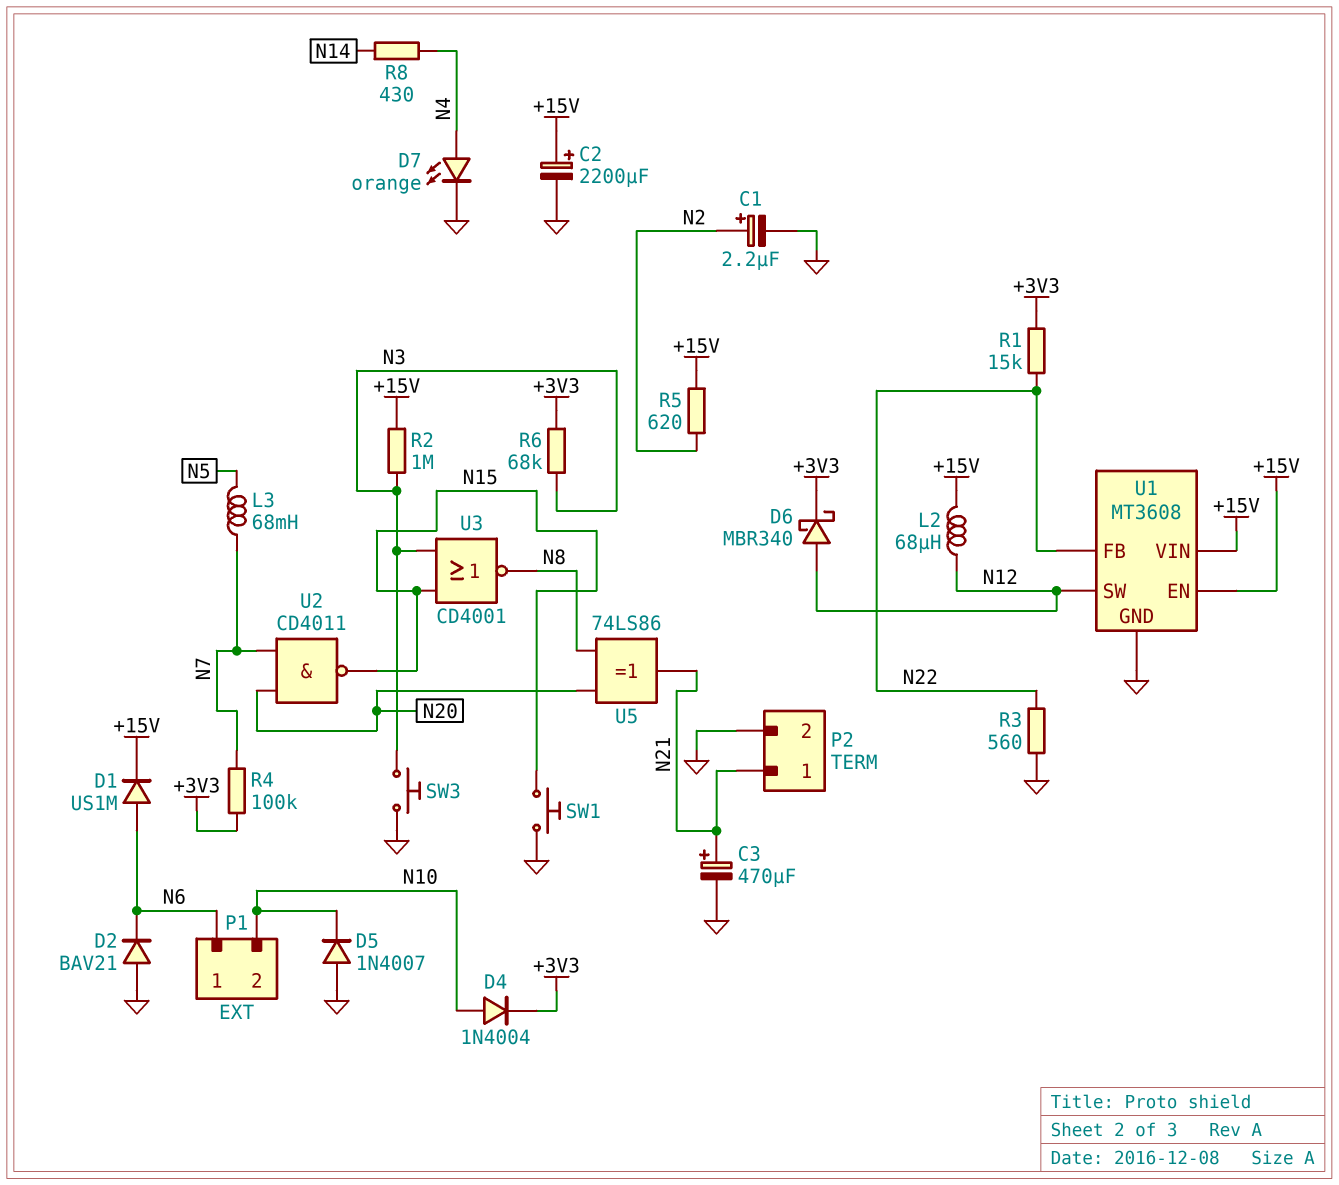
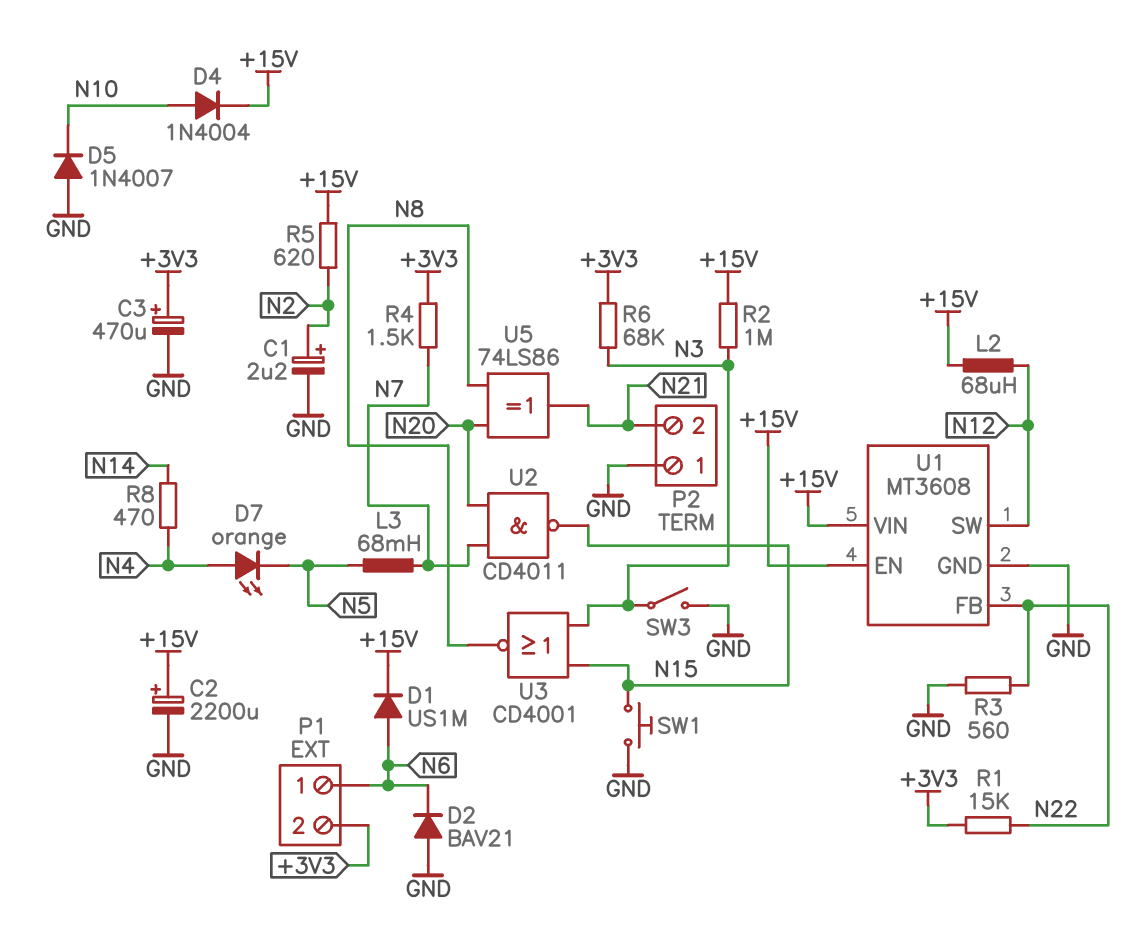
C3: 470uF (plus N21, minus GND) -> 470uF (plus +3V3, minus GND)
D4: diode 1N4004 (A N10, K +3V3) -> diode 1N4004 (A N10, K +15V)
D6: schottky MBR340 (A N12, K +3V3) -> none
D7: LED orange (A N4, K GND) -> LED orange (A N4, K N5)
P1 pin 2: N10 -> +3V3
P2 pin 1: N21 -> GND
P2 pin 2: GND -> N21
R4: 100k (+3V3, N7) -> 1.5k (+3V3, N7)
R8: 430 (N4, N14) -> 470 (N4, N14)
SW3: button (GND, N3) -> switch (GND, N3)

